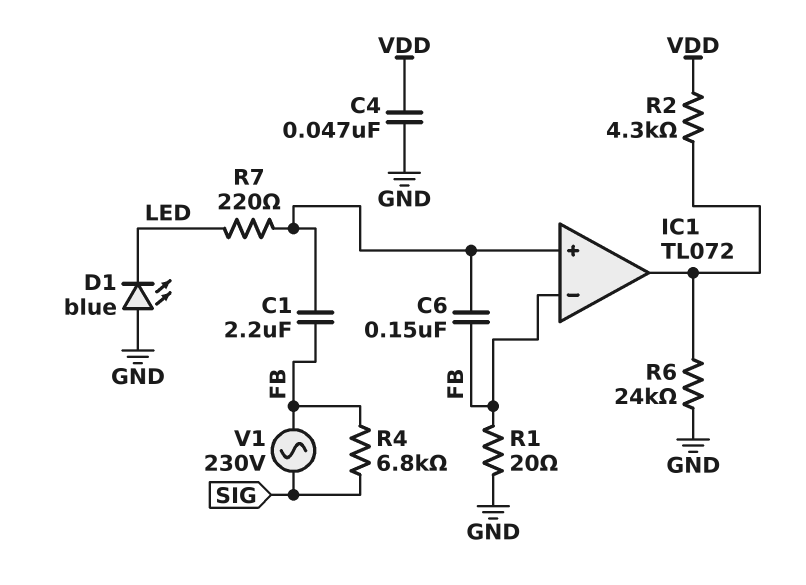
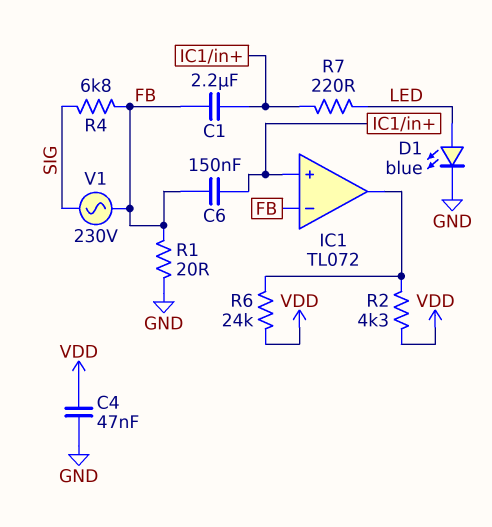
D1: LED blue (A GND, K LED) -> LED blue (A LED, K GND)
R6: 24k (GND, IC1/out) -> 24k (IC1/out, VDD)

